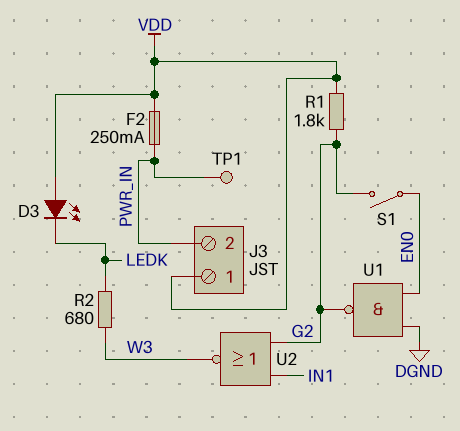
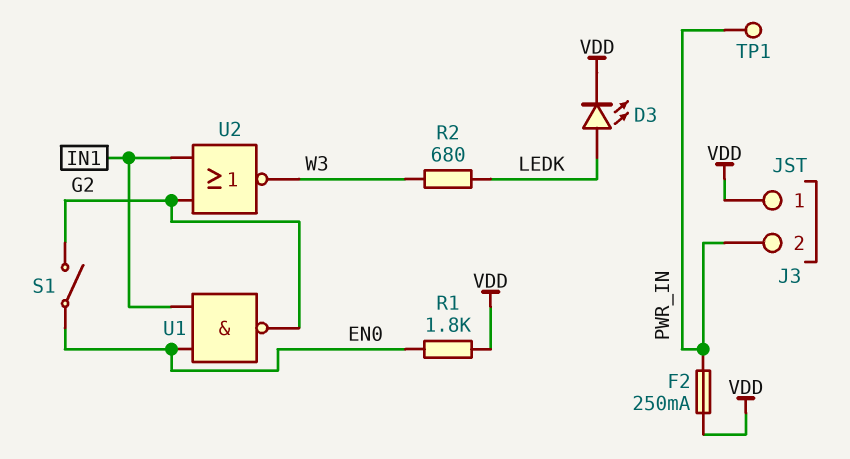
D3: LED (A VDD, K LEDK) -> LED (A LEDK, K VDD)
R1: 1.8k (G2, VDD) -> 1.8k (EN0, VDD)
U1: NAND (in DGND, in EN0, out G2) -> NAND (in EN0, in IN1, out G2)

